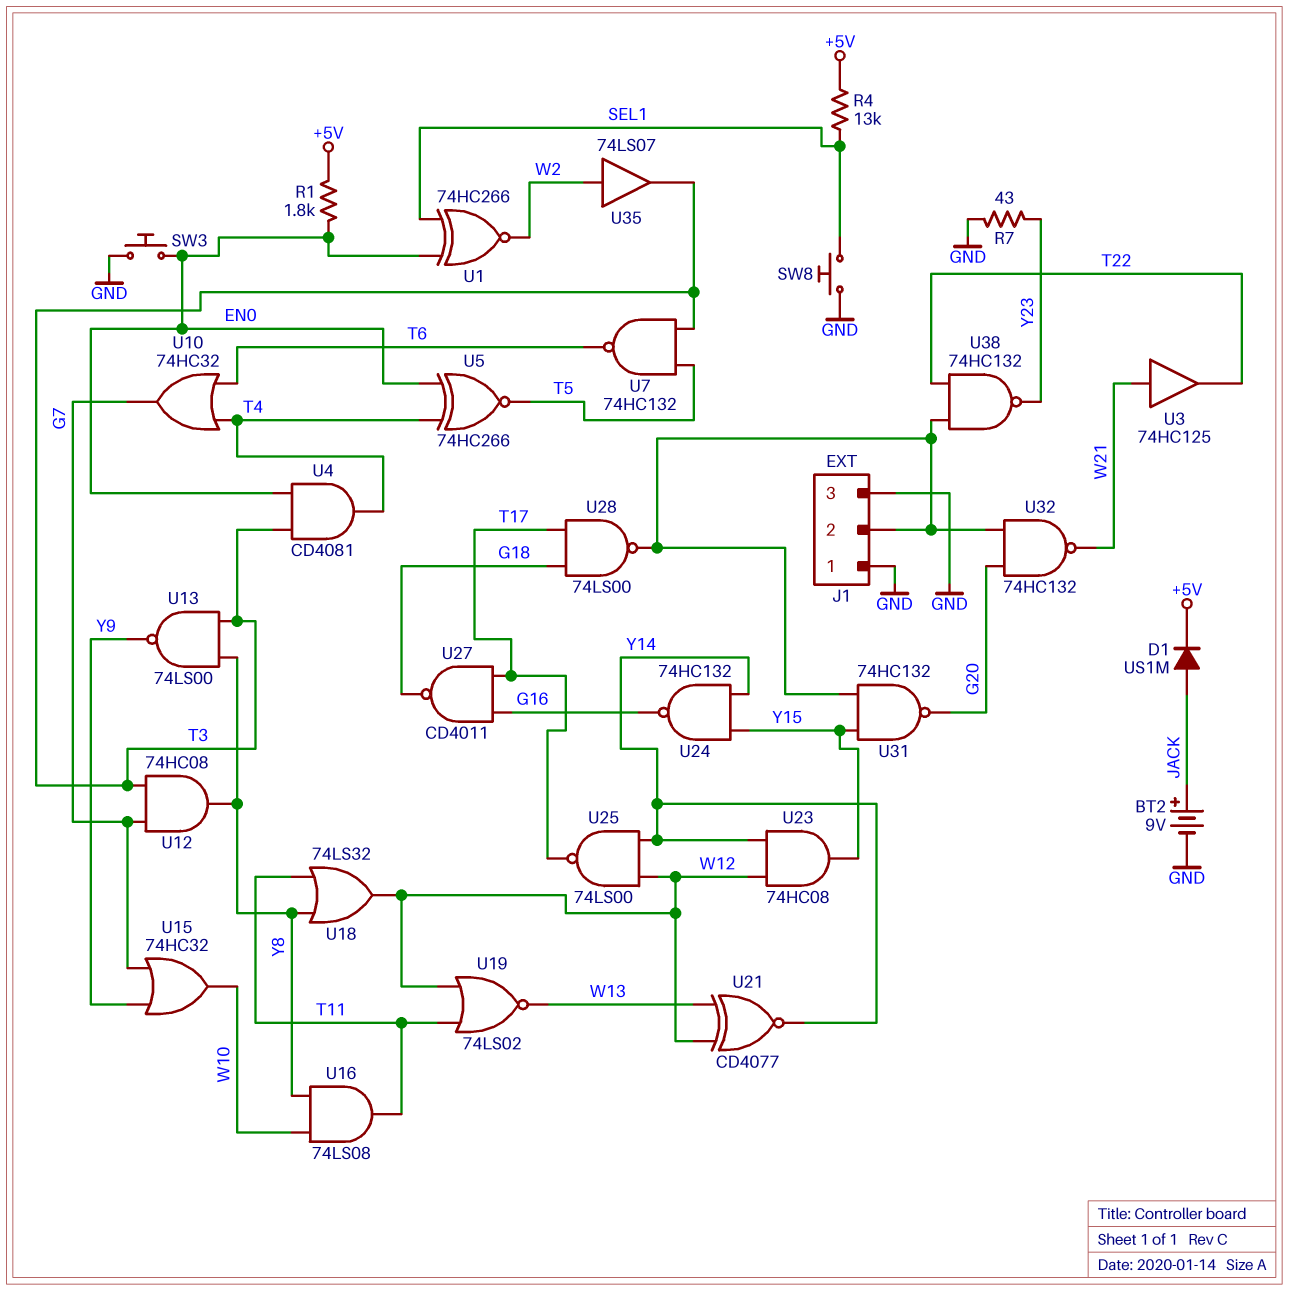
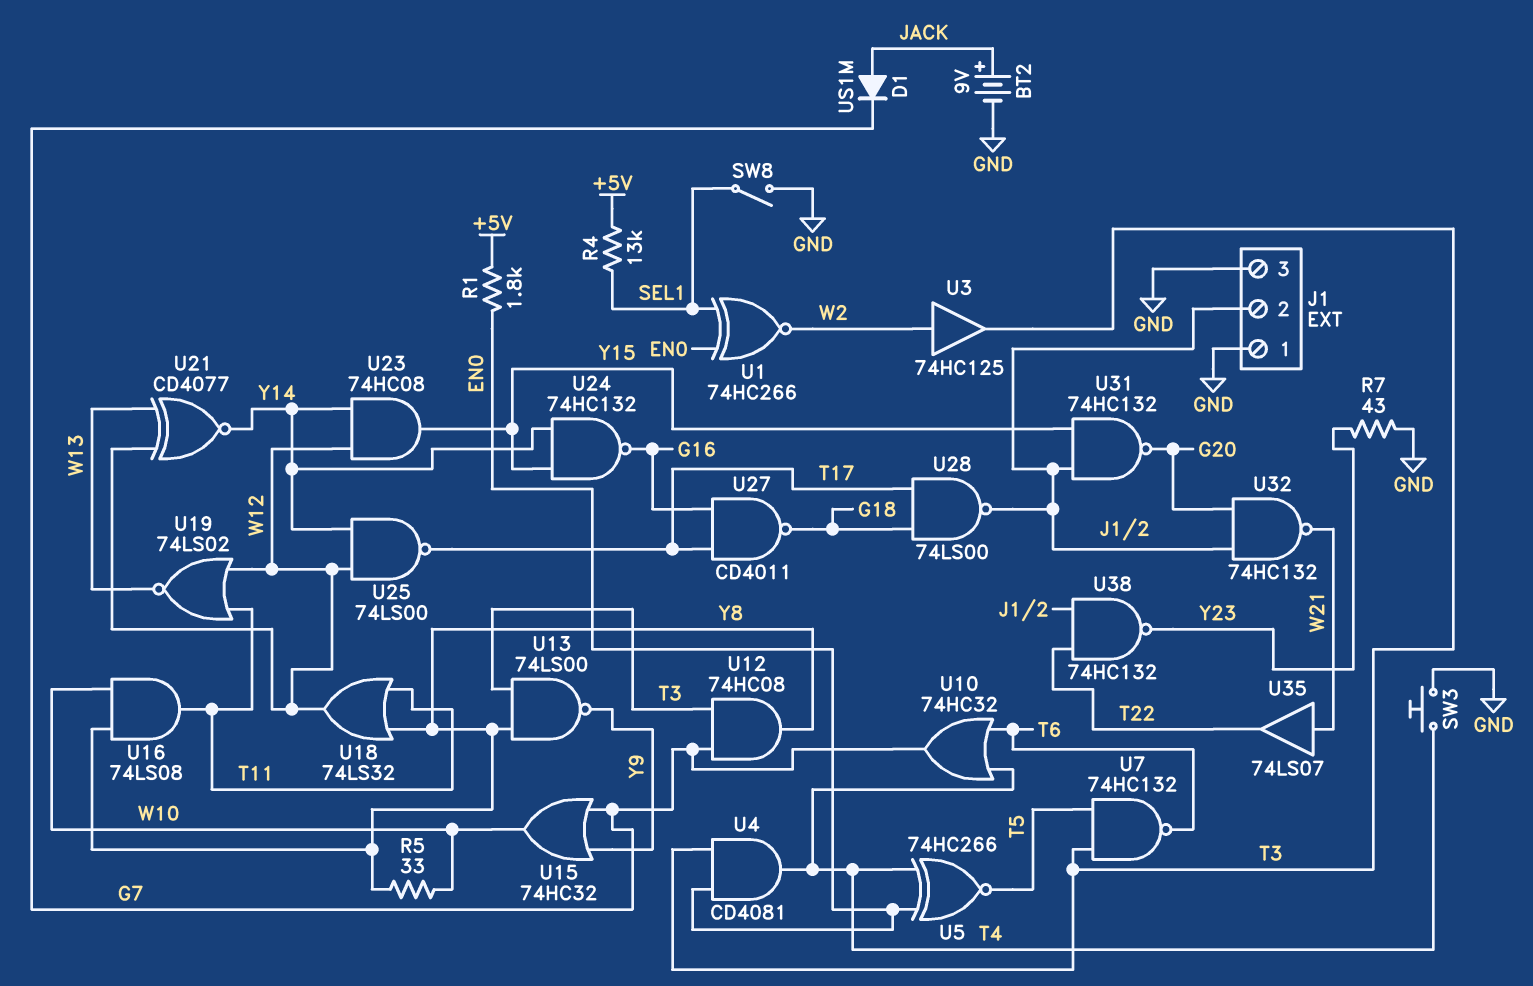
D1: diode US1M (A JACK, K +5V) -> diode US1M (A JACK, K G7)
R5: none -> 33 (W10, Y8)
SW3: button (EN0, GND) -> button (GND, T4)
SW8: button (GND, SEL1) -> switch (GND, SEL1)
U3: buffer 74HC125 (in W21, out T22) -> buffer 74HC125 (in W2, out T3)
U35: buffer 74LS07 (in W2, out T3) -> buffer 74LS07 (in W21, out T22)

